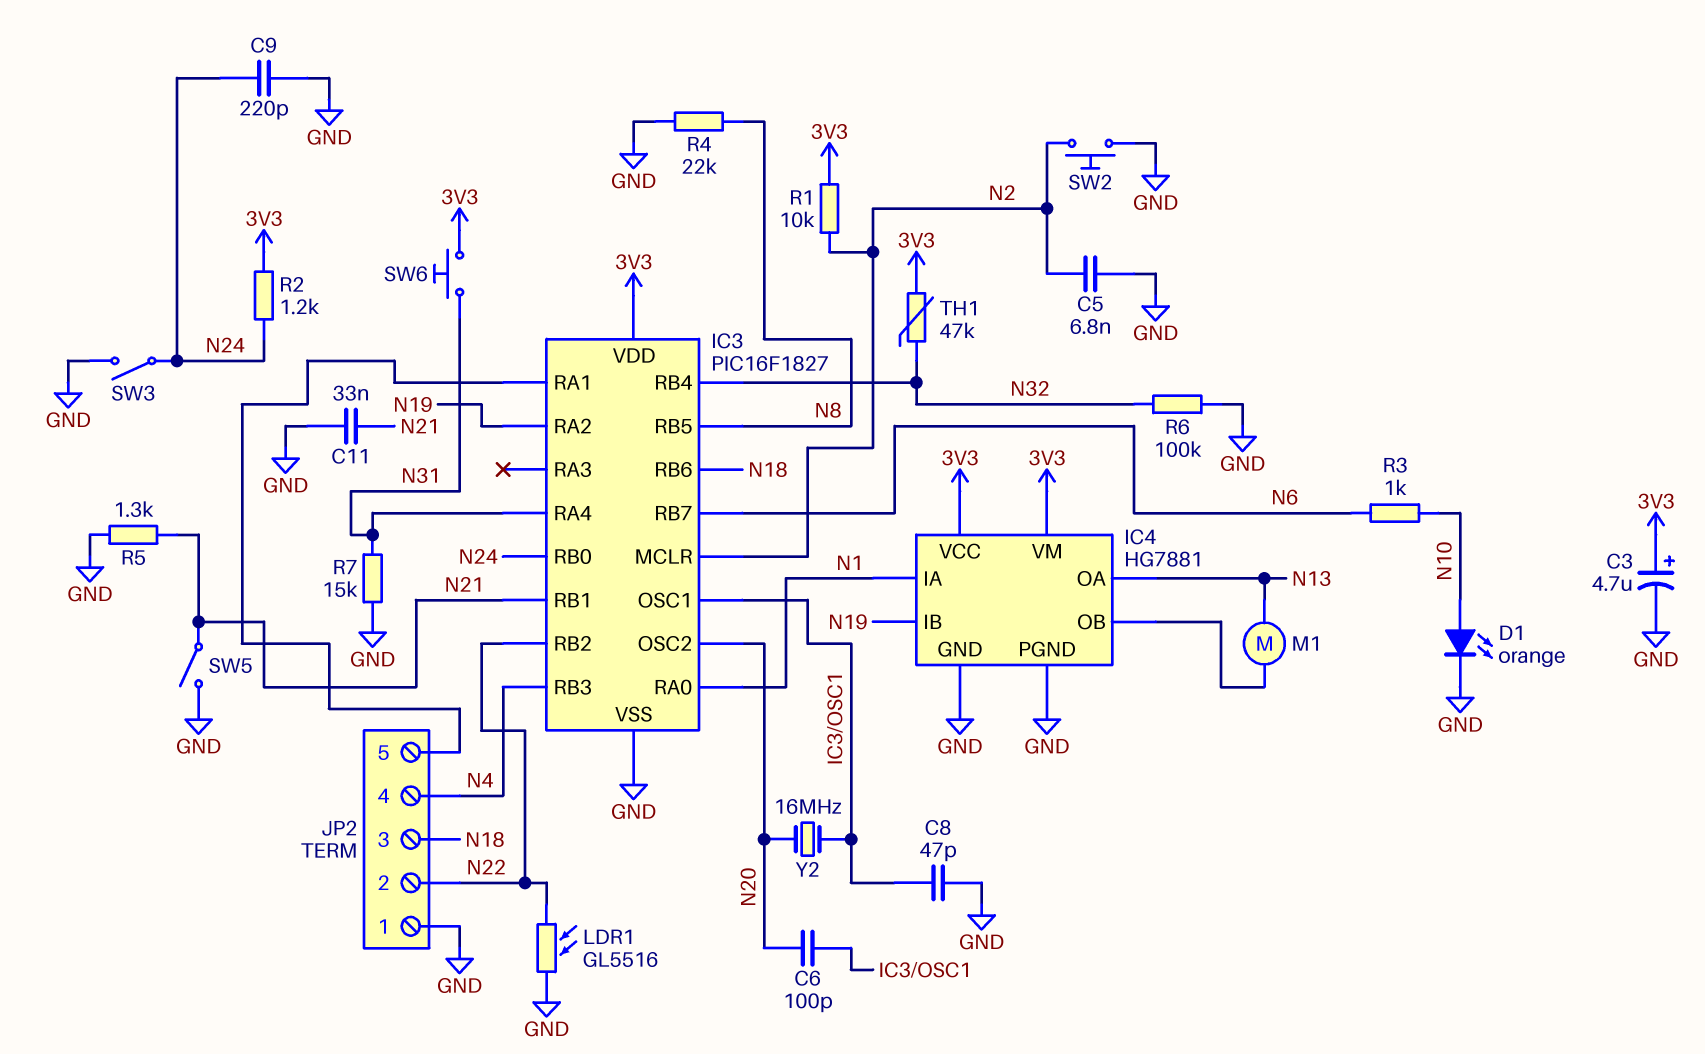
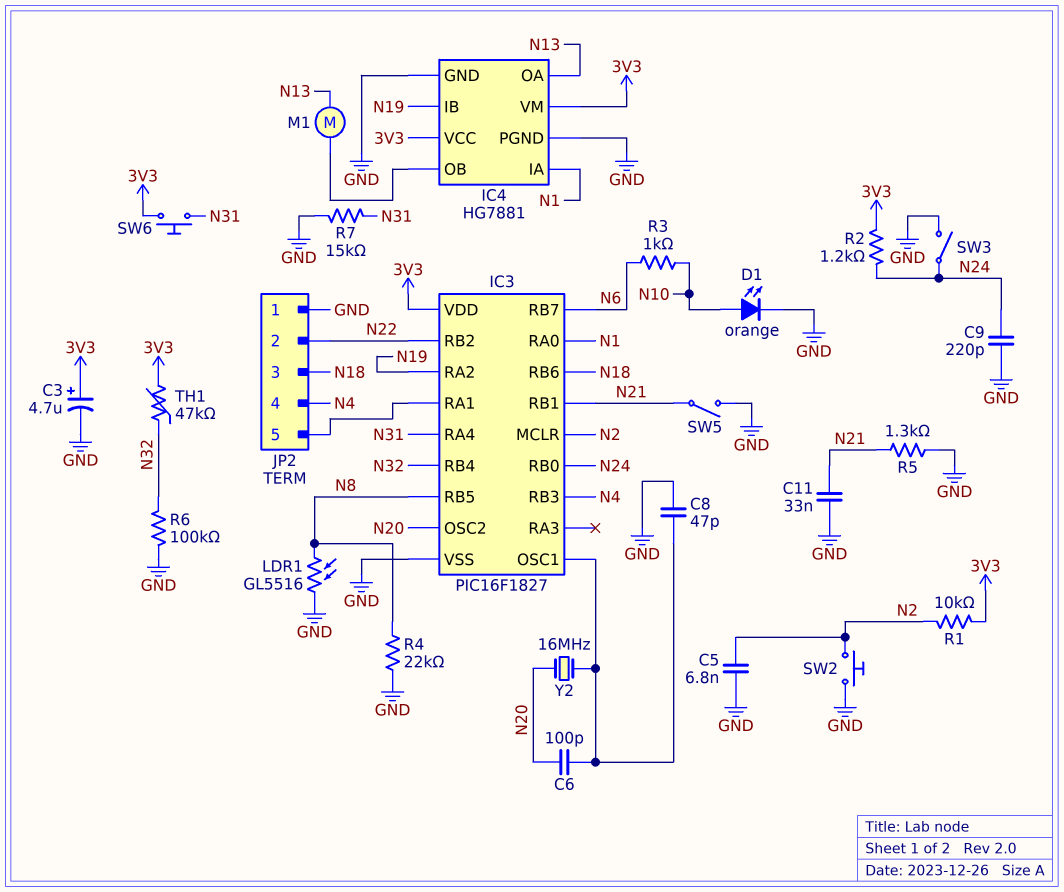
LDR1: GL5516 (GND, N22) -> GL5516 (GND, N8)

